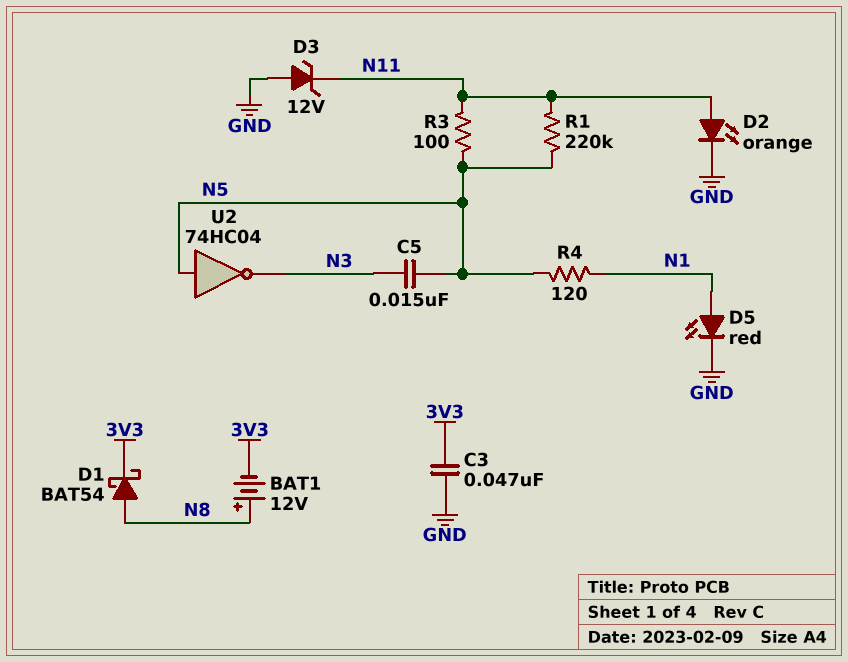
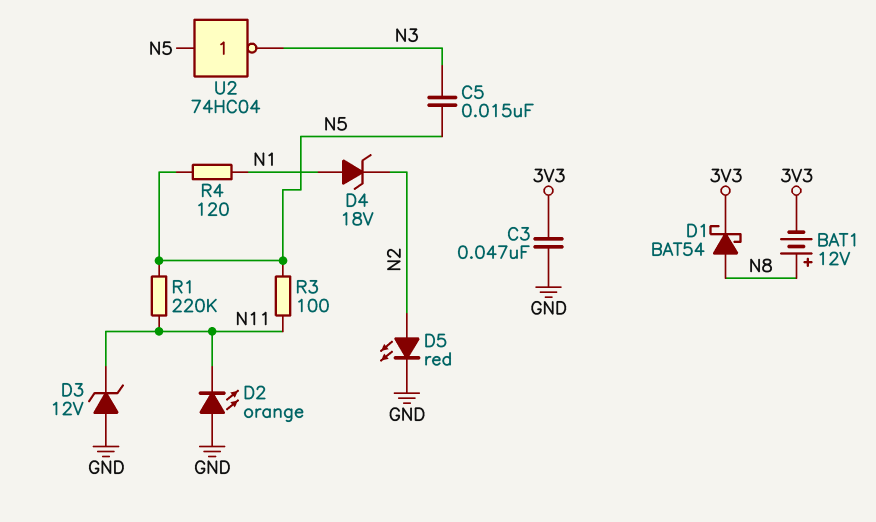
D2: LED orange (A N11, K GND) -> LED orange (A GND, K N11)
D4: none -> zener 18V (A N1, K N2)
D5: LED red (A N1, K GND) -> LED red (A N2, K GND)

